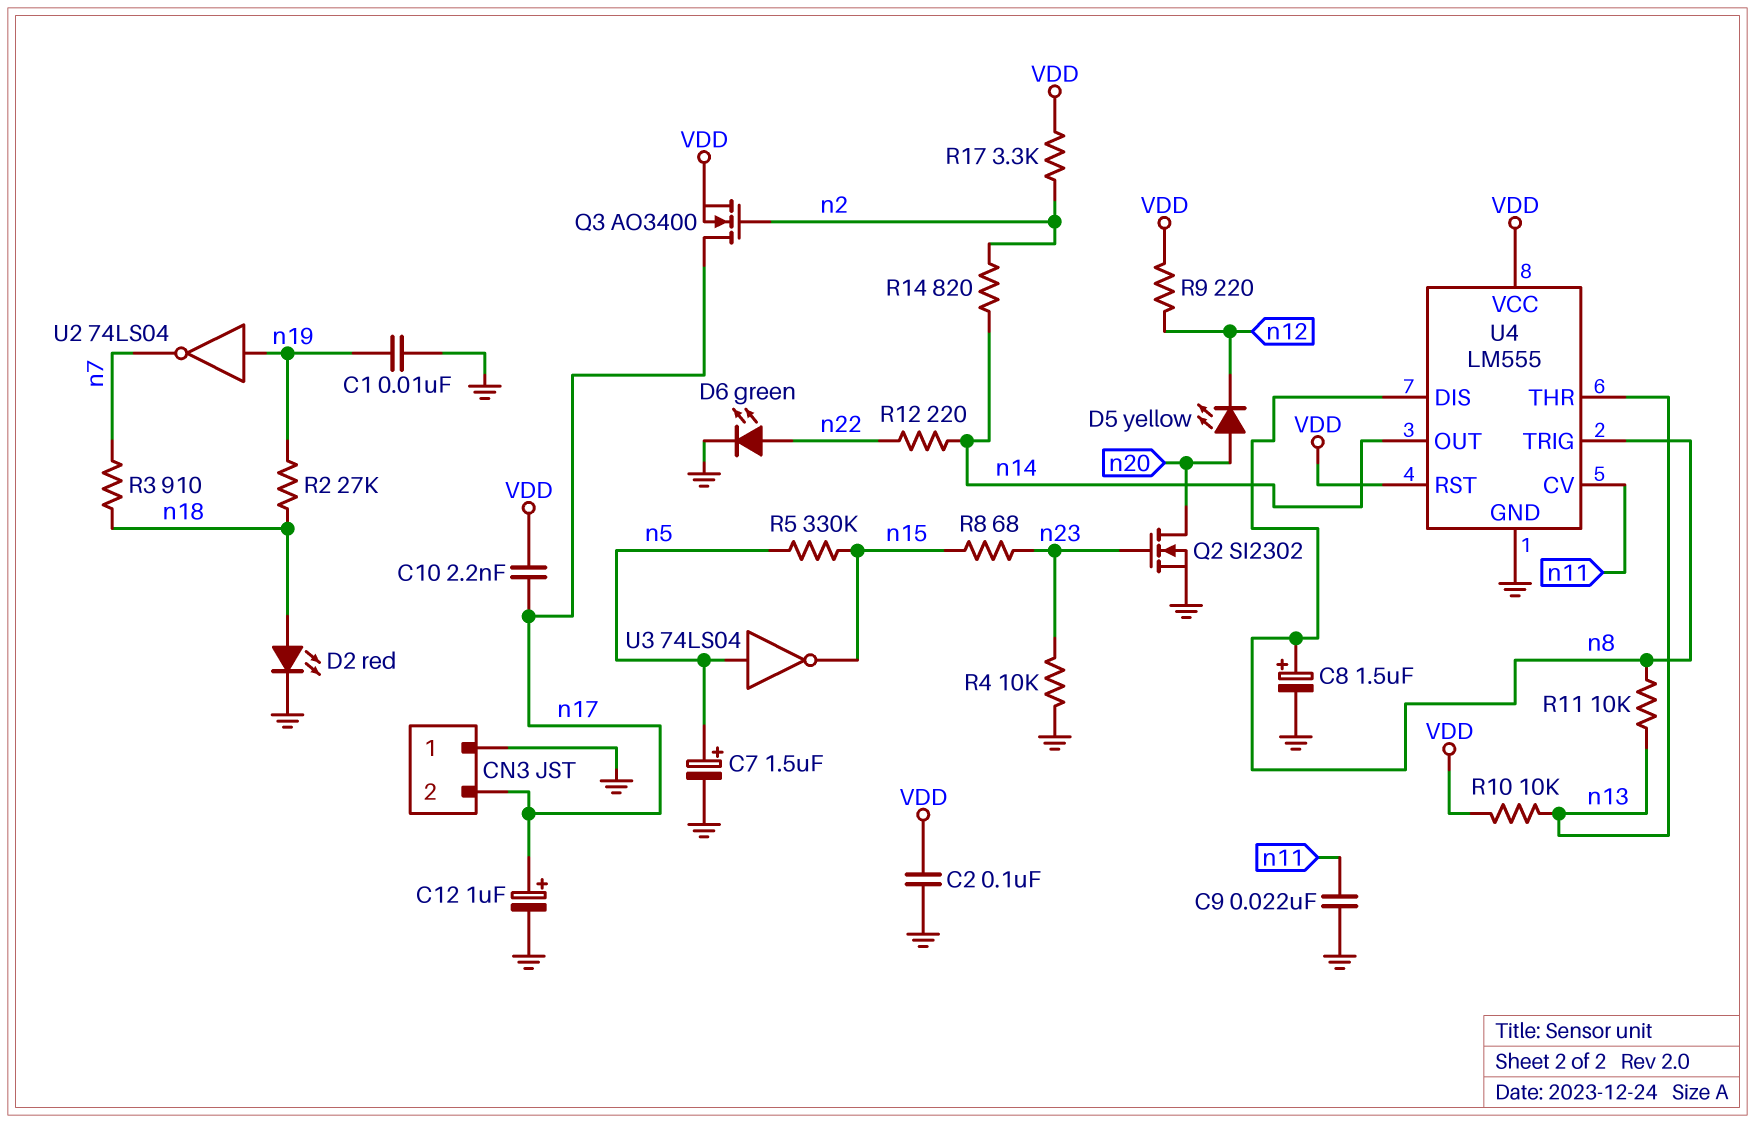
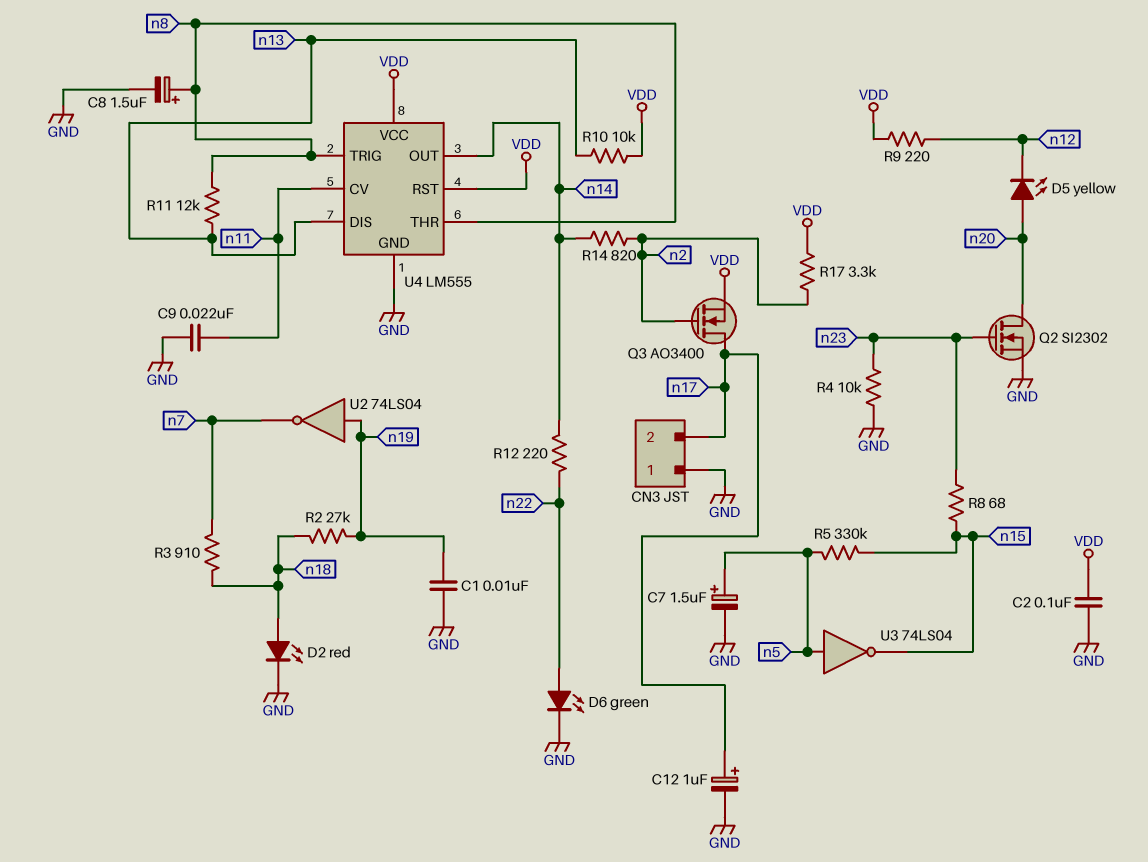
C10: 2.2nF (VDD, n17) -> none
R11: 10k (n8, n13) -> 12k (n8, n13)
U4 pin DIS: n8 -> n13
U4 pin THR: n13 -> n8

